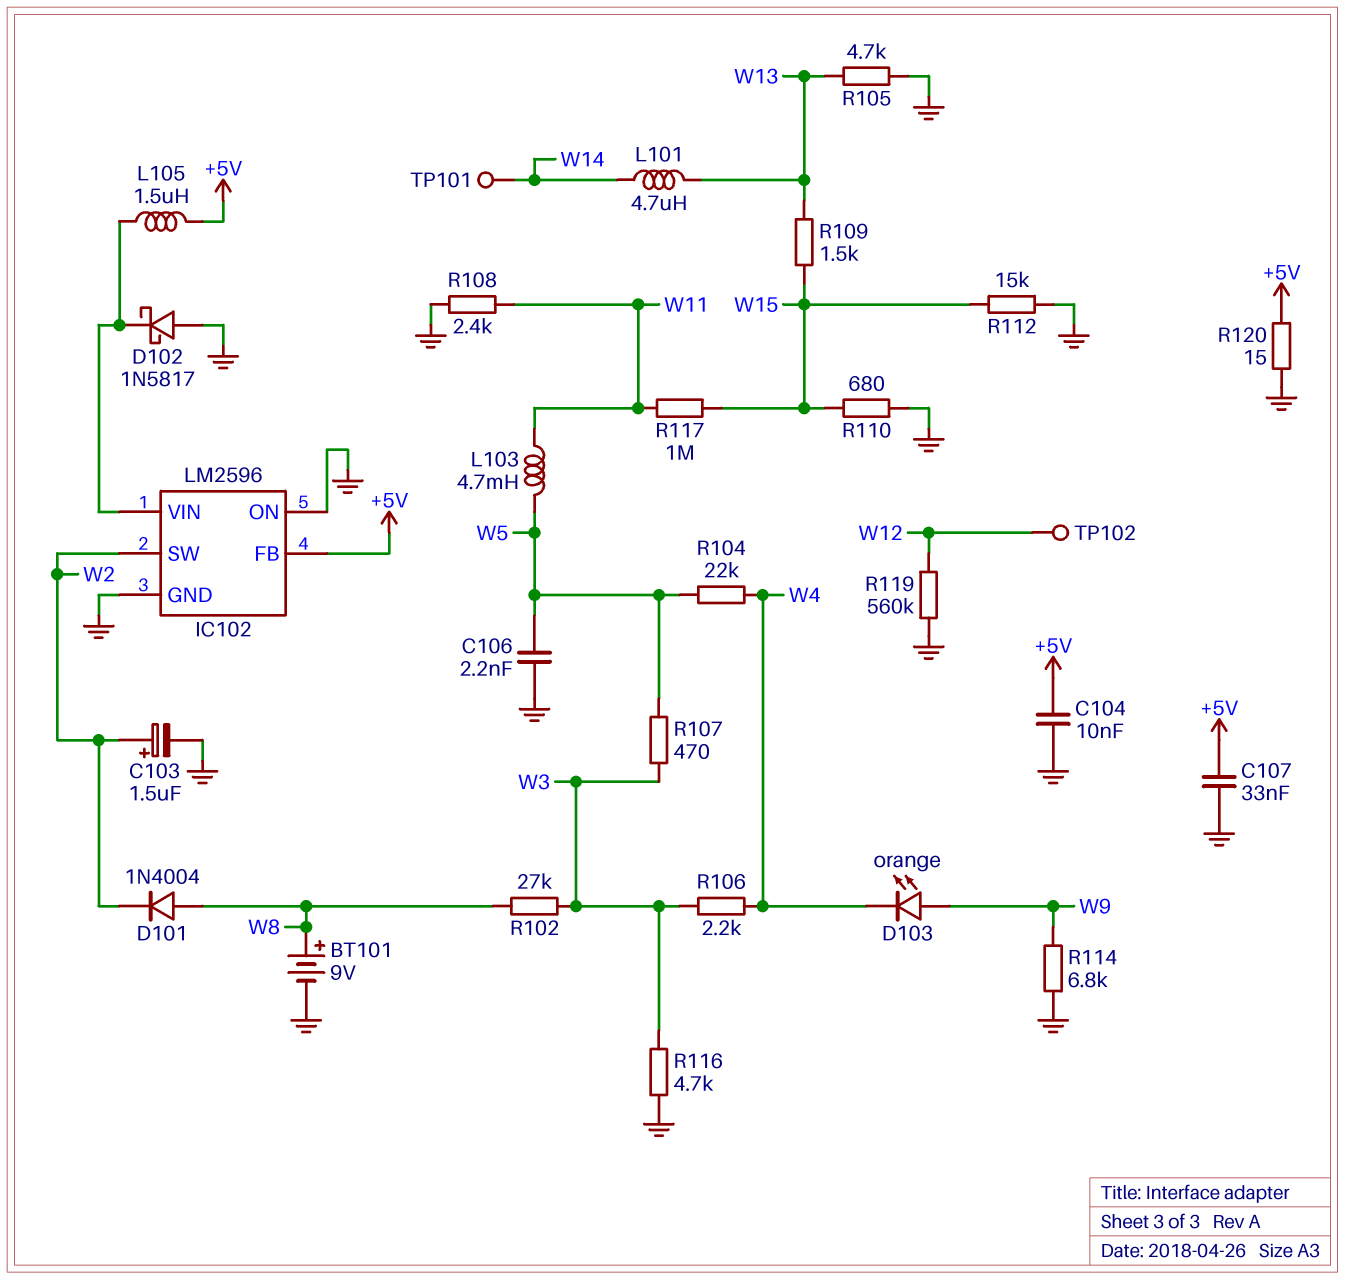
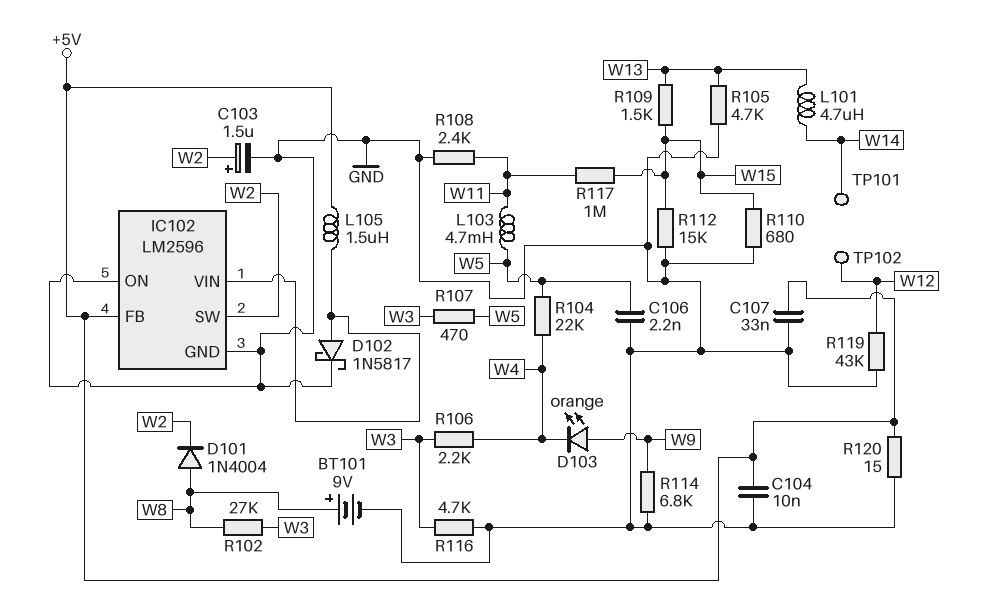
D102: schottky 1N5817 (A GND, K IC102/VIN) -> schottky 1N5817 (A IC102/VIN, K GND)
R119: 560k (GND, W12) -> 43k (GND, W12)

